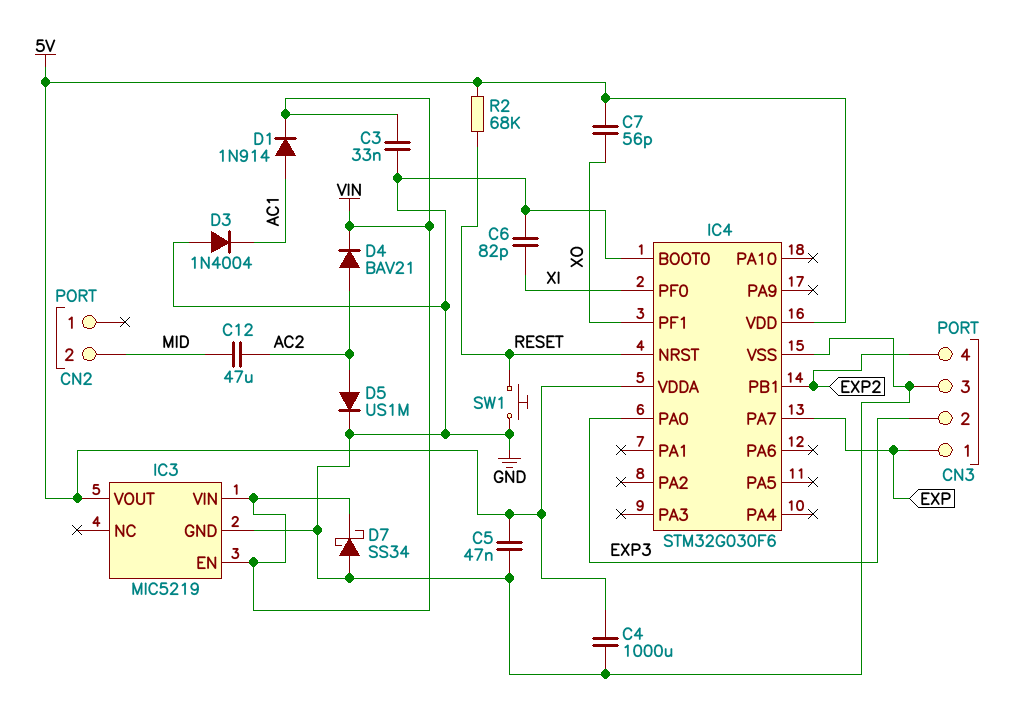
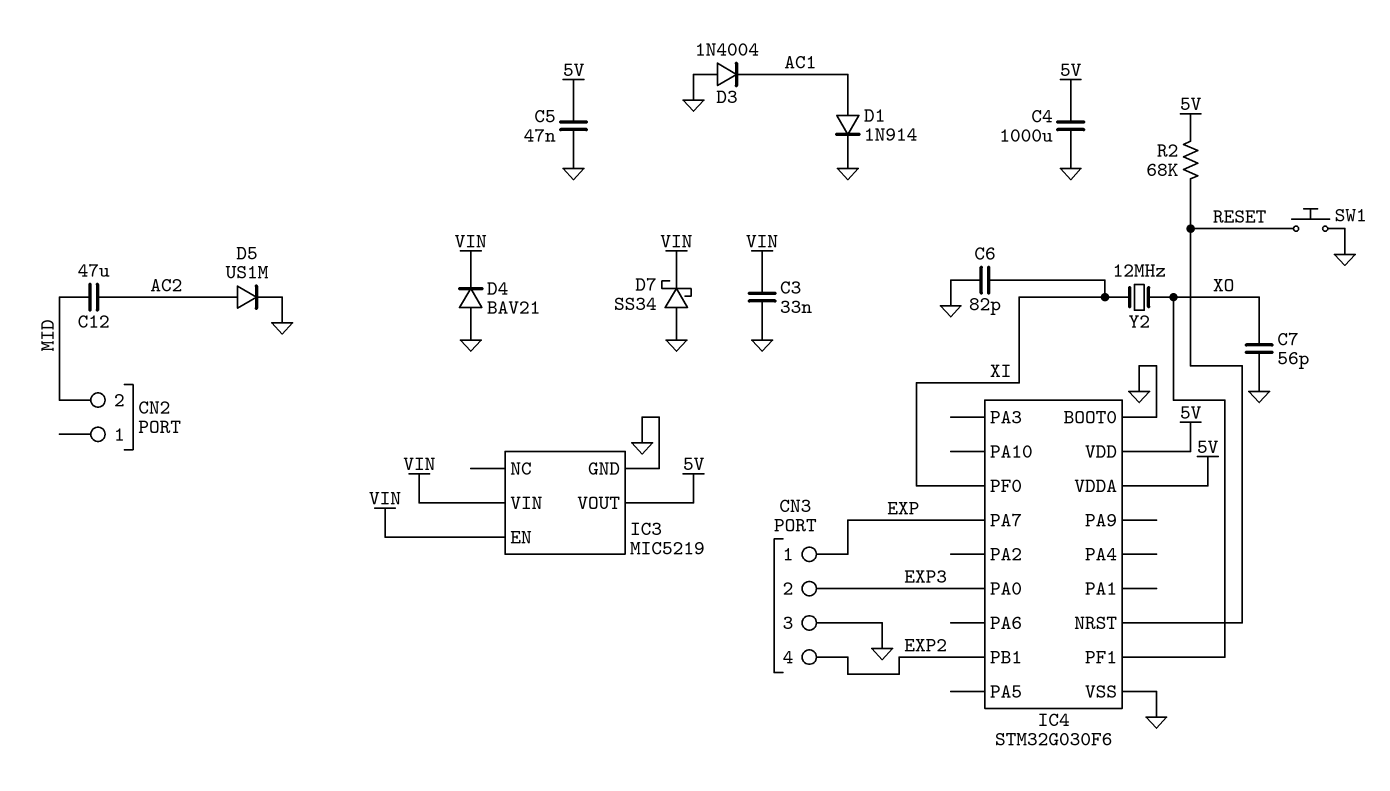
C7: 56pF (5V, XO) -> 56pF (GND, XO)
D1: diode 1N914 (A AC1, K VIN) -> diode 1N914 (A AC1, K GND)
D4: diode BAV21 (A AC2, K VIN) -> diode BAV21 (A GND, K VIN)
Y2: none -> 12MHz (XI, XO)

